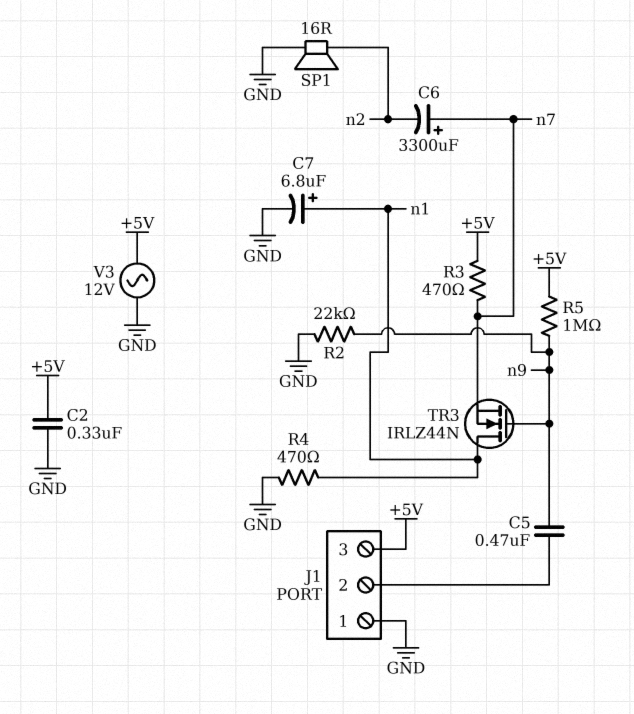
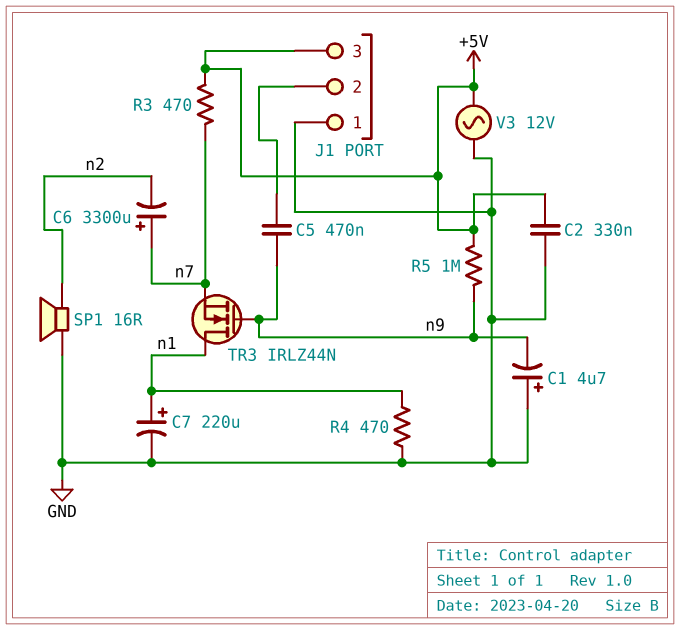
C1: none -> 4.7uF (plus GND, minus n9)
C7: 6.8uF (plus n1, minus GND) -> 220uF (plus n1, minus GND)
R2: 22k (GND, n9) -> none

